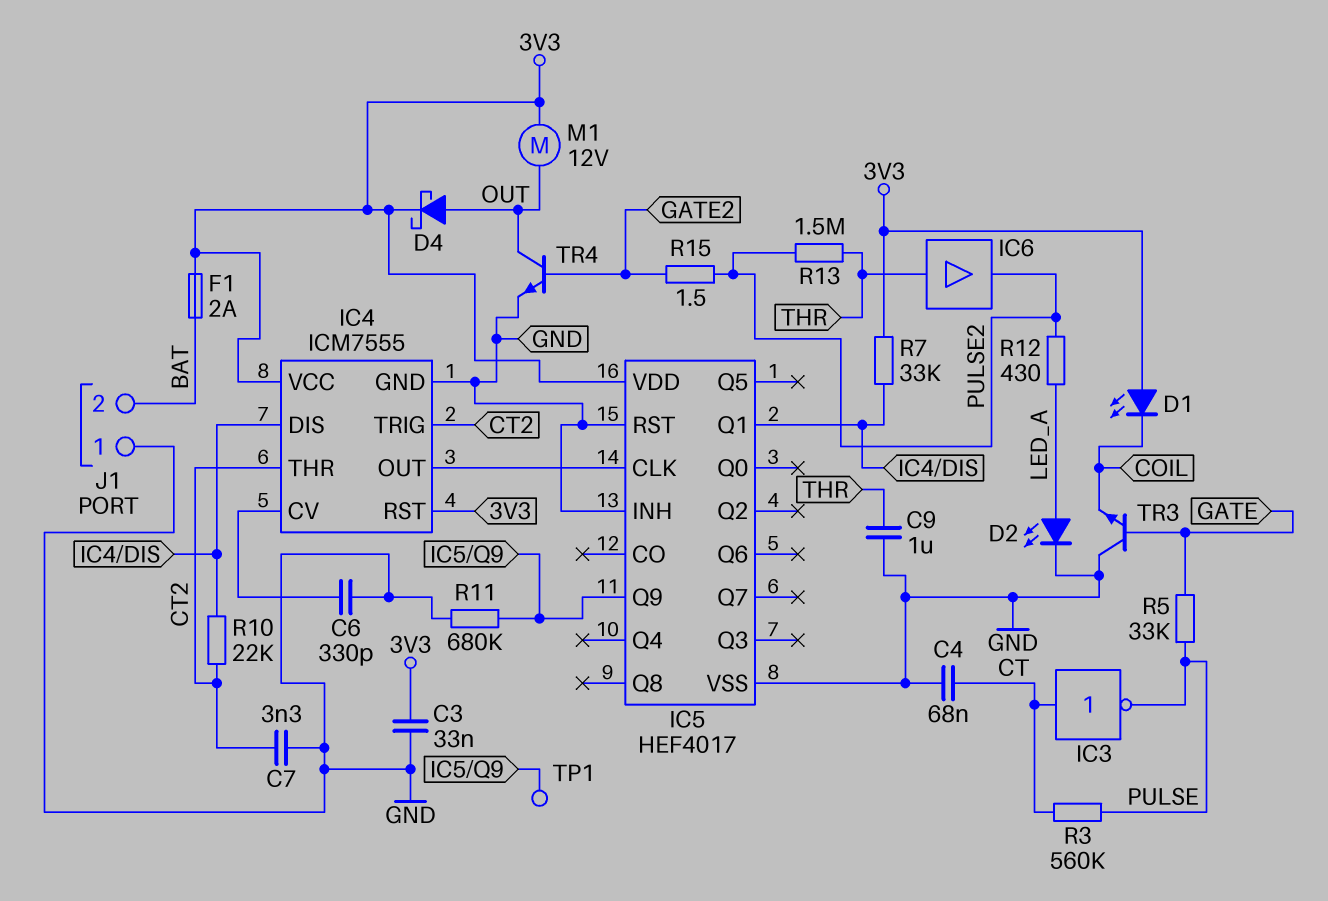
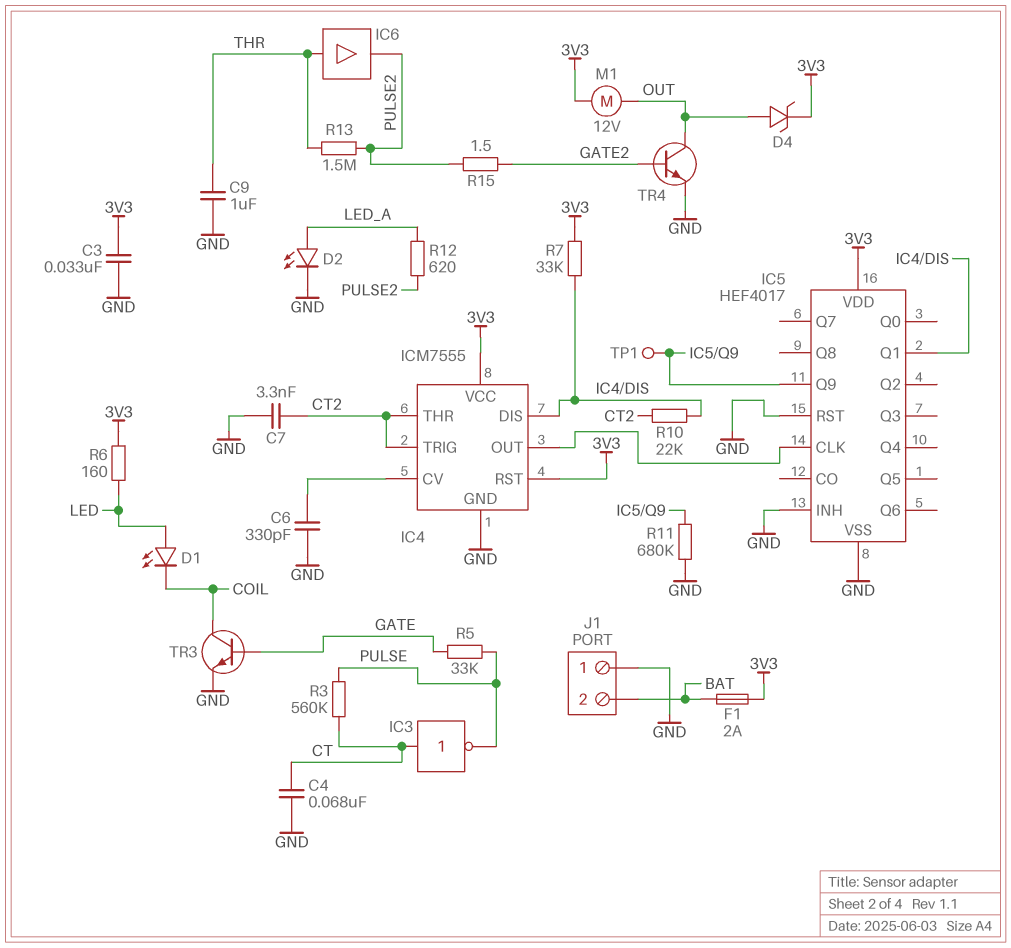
D1: LED (A 3V3, K COIL) -> LED (A LED, K COIL)
D4: schottky (A OUT, K 3V3) -> zener (A OUT, K 3V3)
R6: none -> 160 (3V3, LED)
R12: 430 (LED_A, PULSE2) -> 620 (LED_A, PULSE2)
TR3: NPN (B GATE, C GND, E COIL) -> NPN (B GATE, C COIL, E GND)

